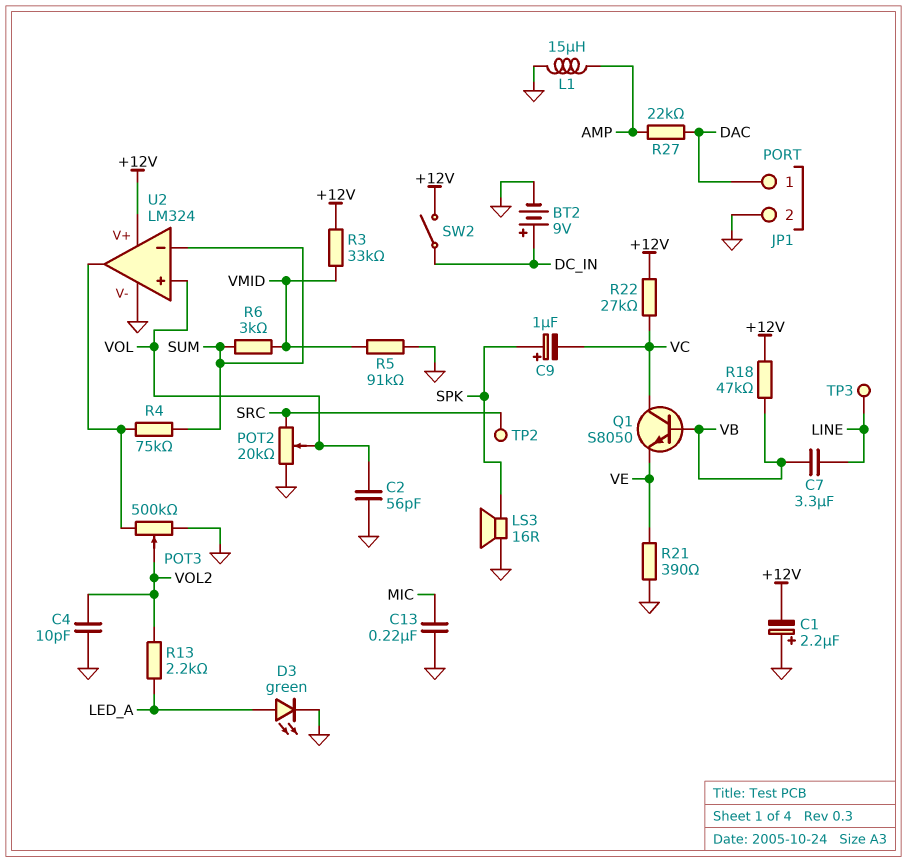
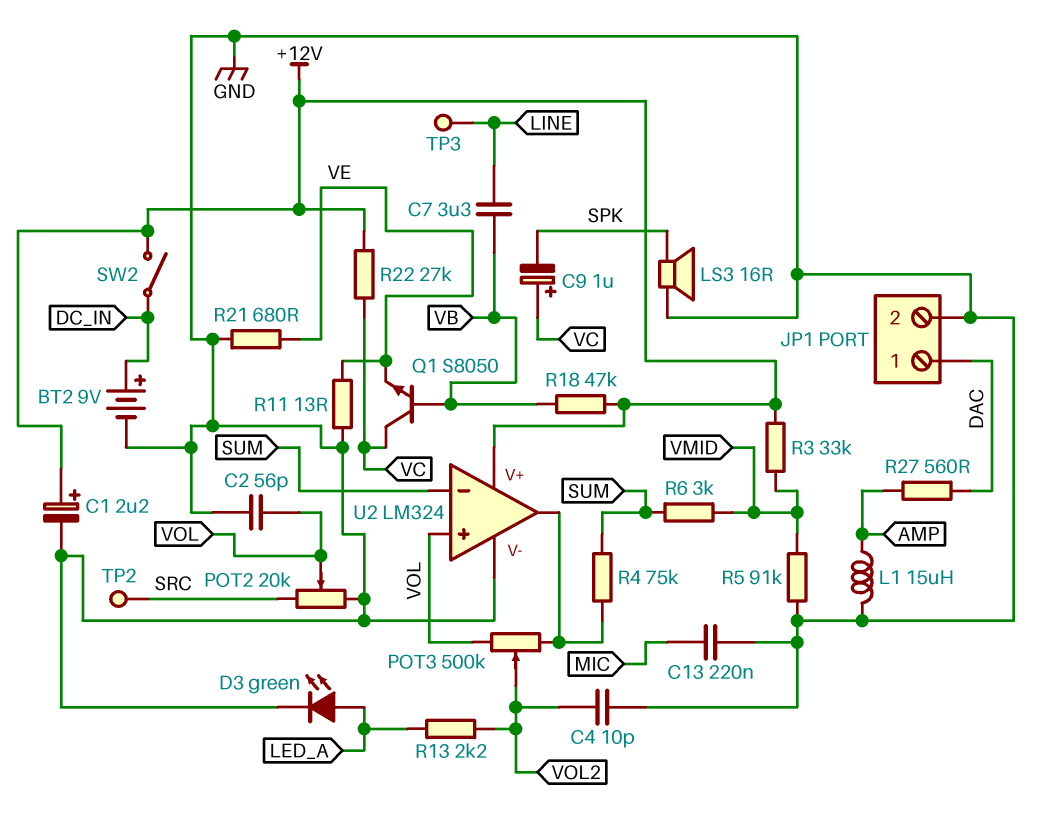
C1: 2.2uF (plus GND, minus +12V) -> 2.2uF (plus +12V, minus GND)
C9: 1uF (plus SPK, minus VC) -> 1uF (plus VC, minus SPK)
POT3: 500k (GND, U2/out, wiper VOL2) -> 500k (U2/out, VOL, wiper VOL2)
R11: none -> 13 (GND, VE)
R21: 390 (GND, VE) -> 680 (GND, VE)
R27: 22k (AMP, DAC) -> 560 (AMP, DAC)

